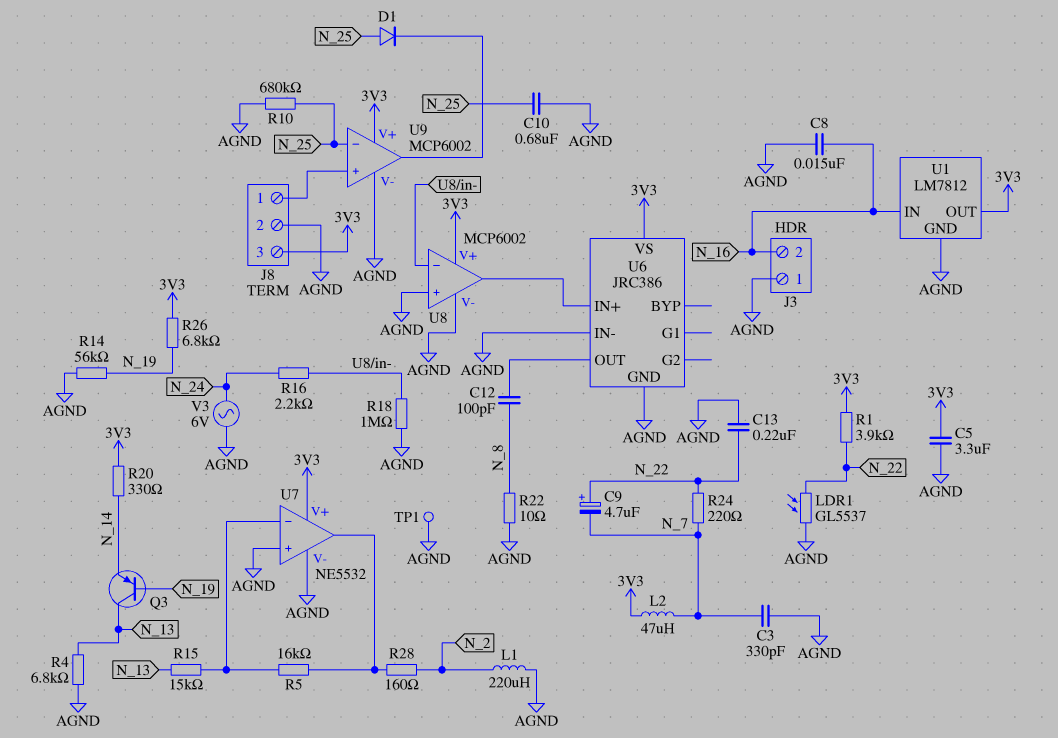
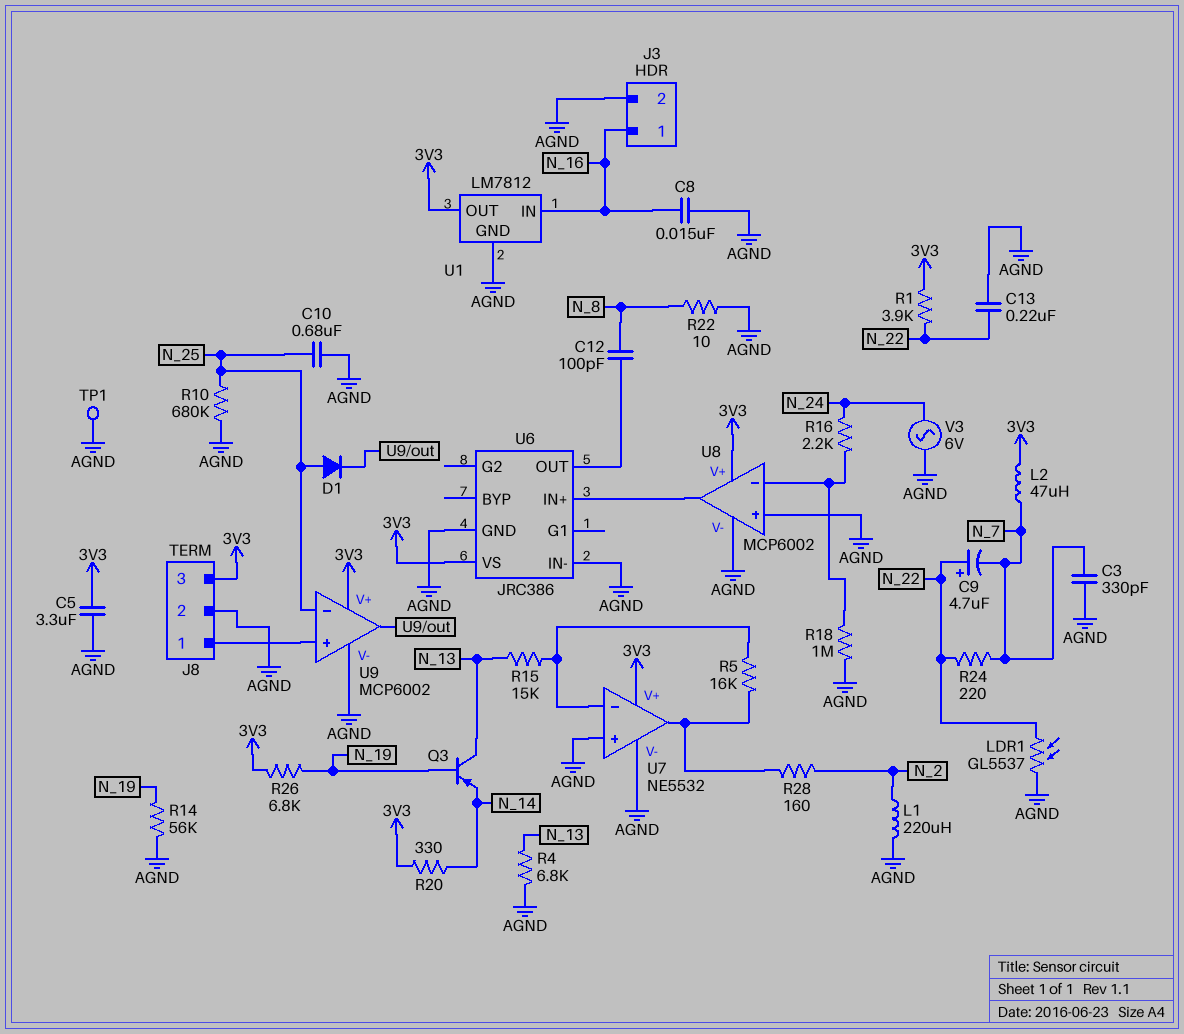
J3 pin 1: AGND -> N_16
J3 pin 2: N_16 -> AGND

